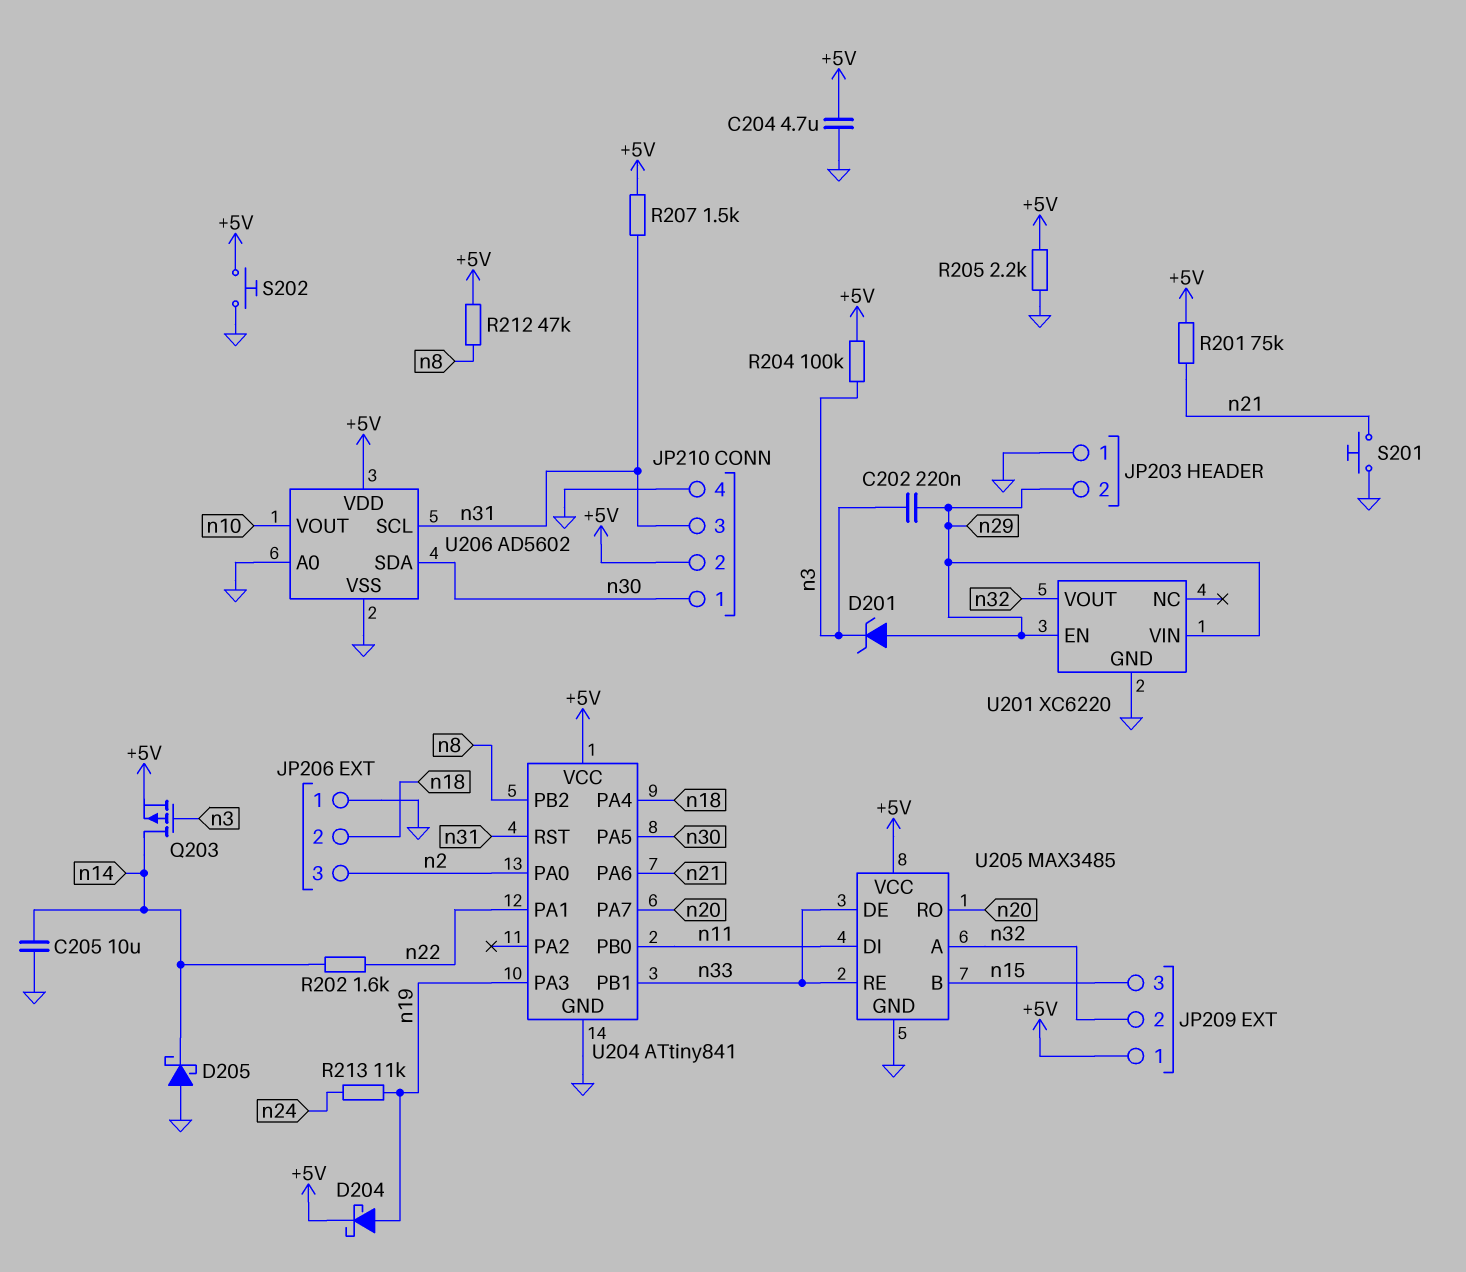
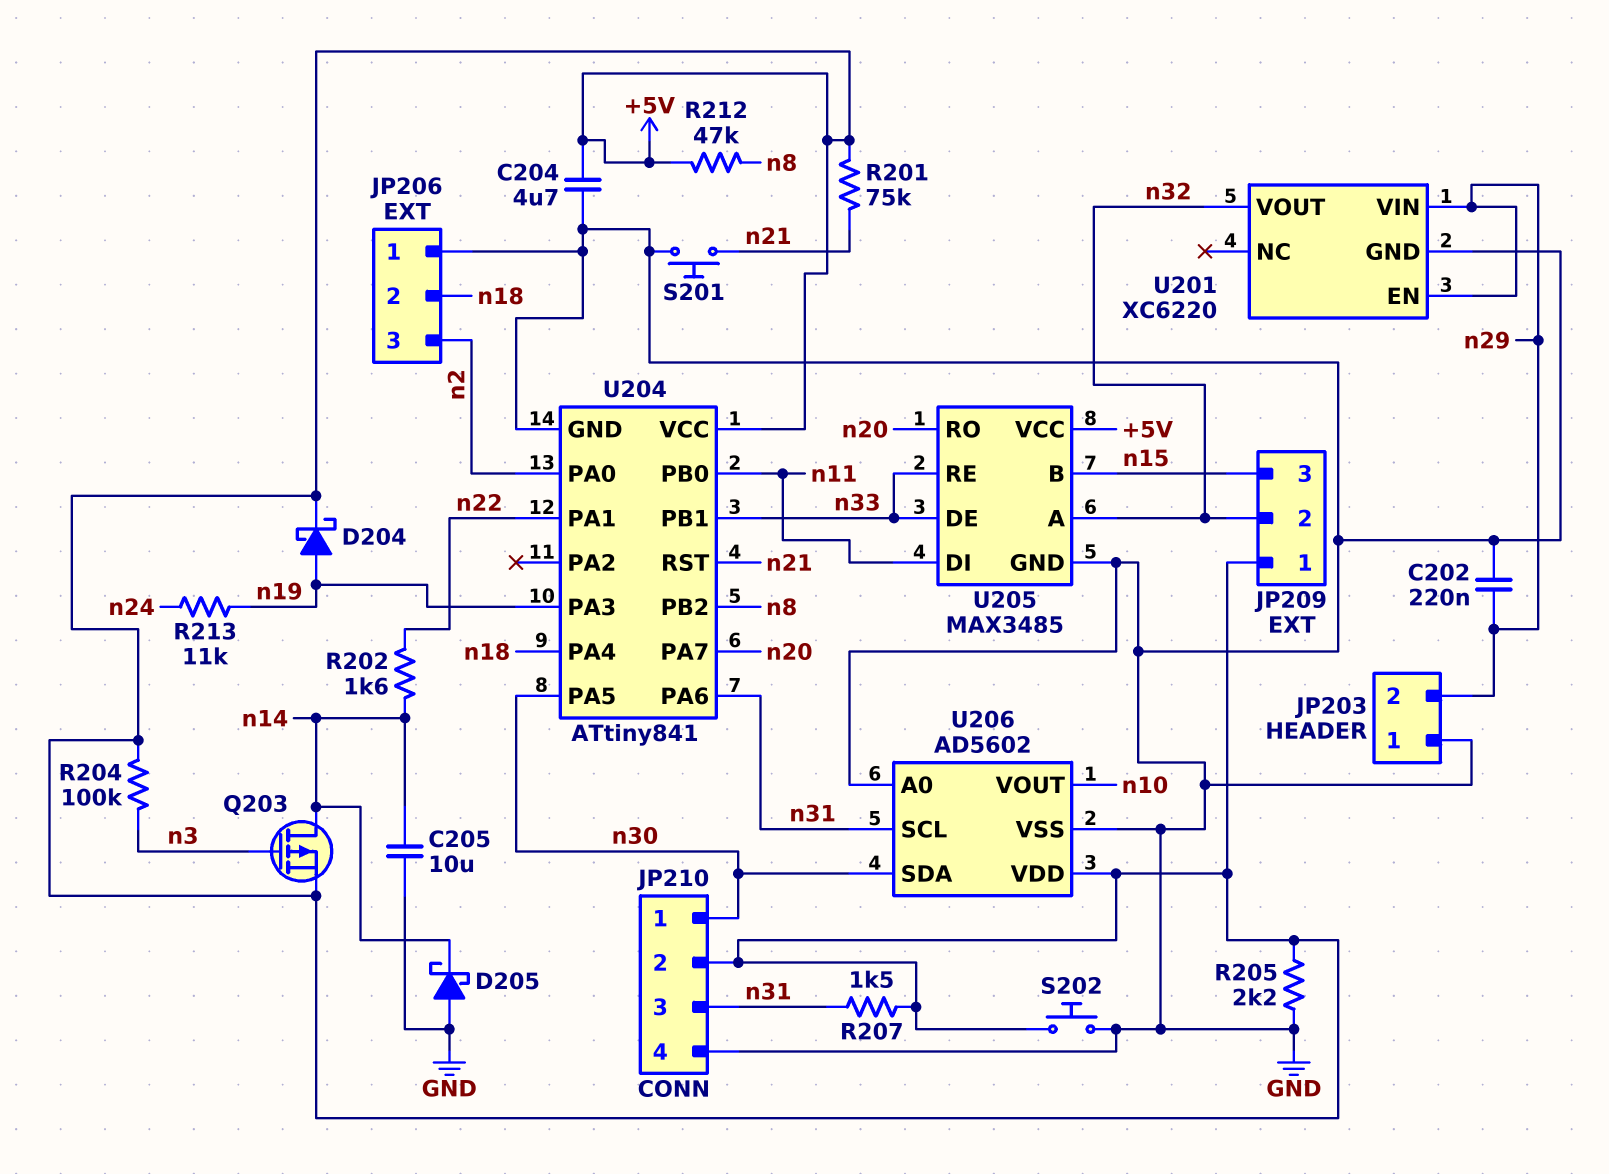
C202: 220nF (n3, n29) -> 220nF (GND, n29)
D201: zener (A n29, K n3) -> none
U204 pin PA6: n21 -> n31
U204 pin RST: n31 -> n21

